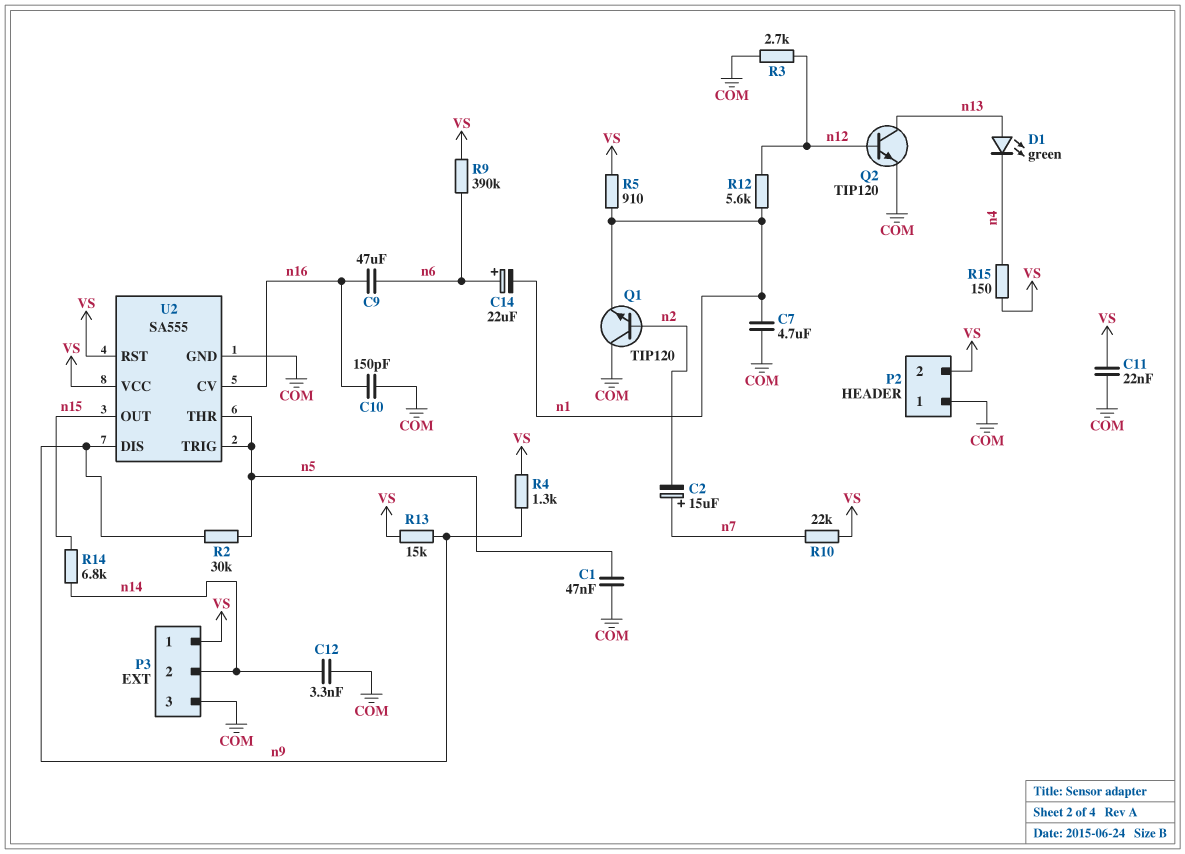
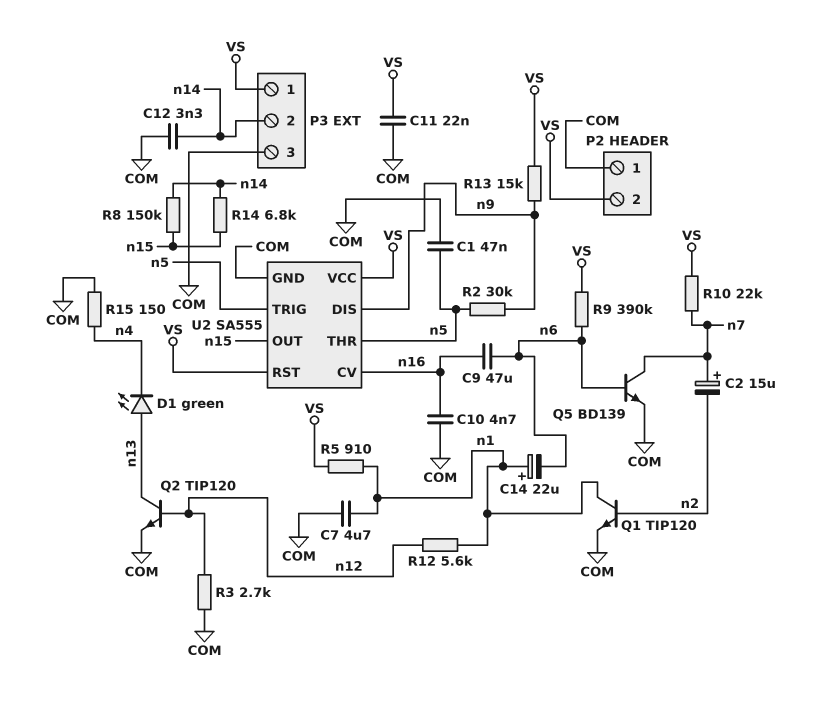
C10: 150pF (COM, n16) -> 4.7nF (COM, n16)
C14: 22uF (plus n6, minus n1) -> 22uF (plus n1, minus n6)
Q1: NPN TIP120 (B n2, C COM, E n1) -> NPN TIP120 (B n2, C n1, E COM)
Q5: none -> NPN BD139 (B n6, C n7, E COM)
R4: 1.3k (VS, n9) -> none
R8: none -> 150k (n14, n15)
R15: 150 (VS, n4) -> 150 (COM, n4)

